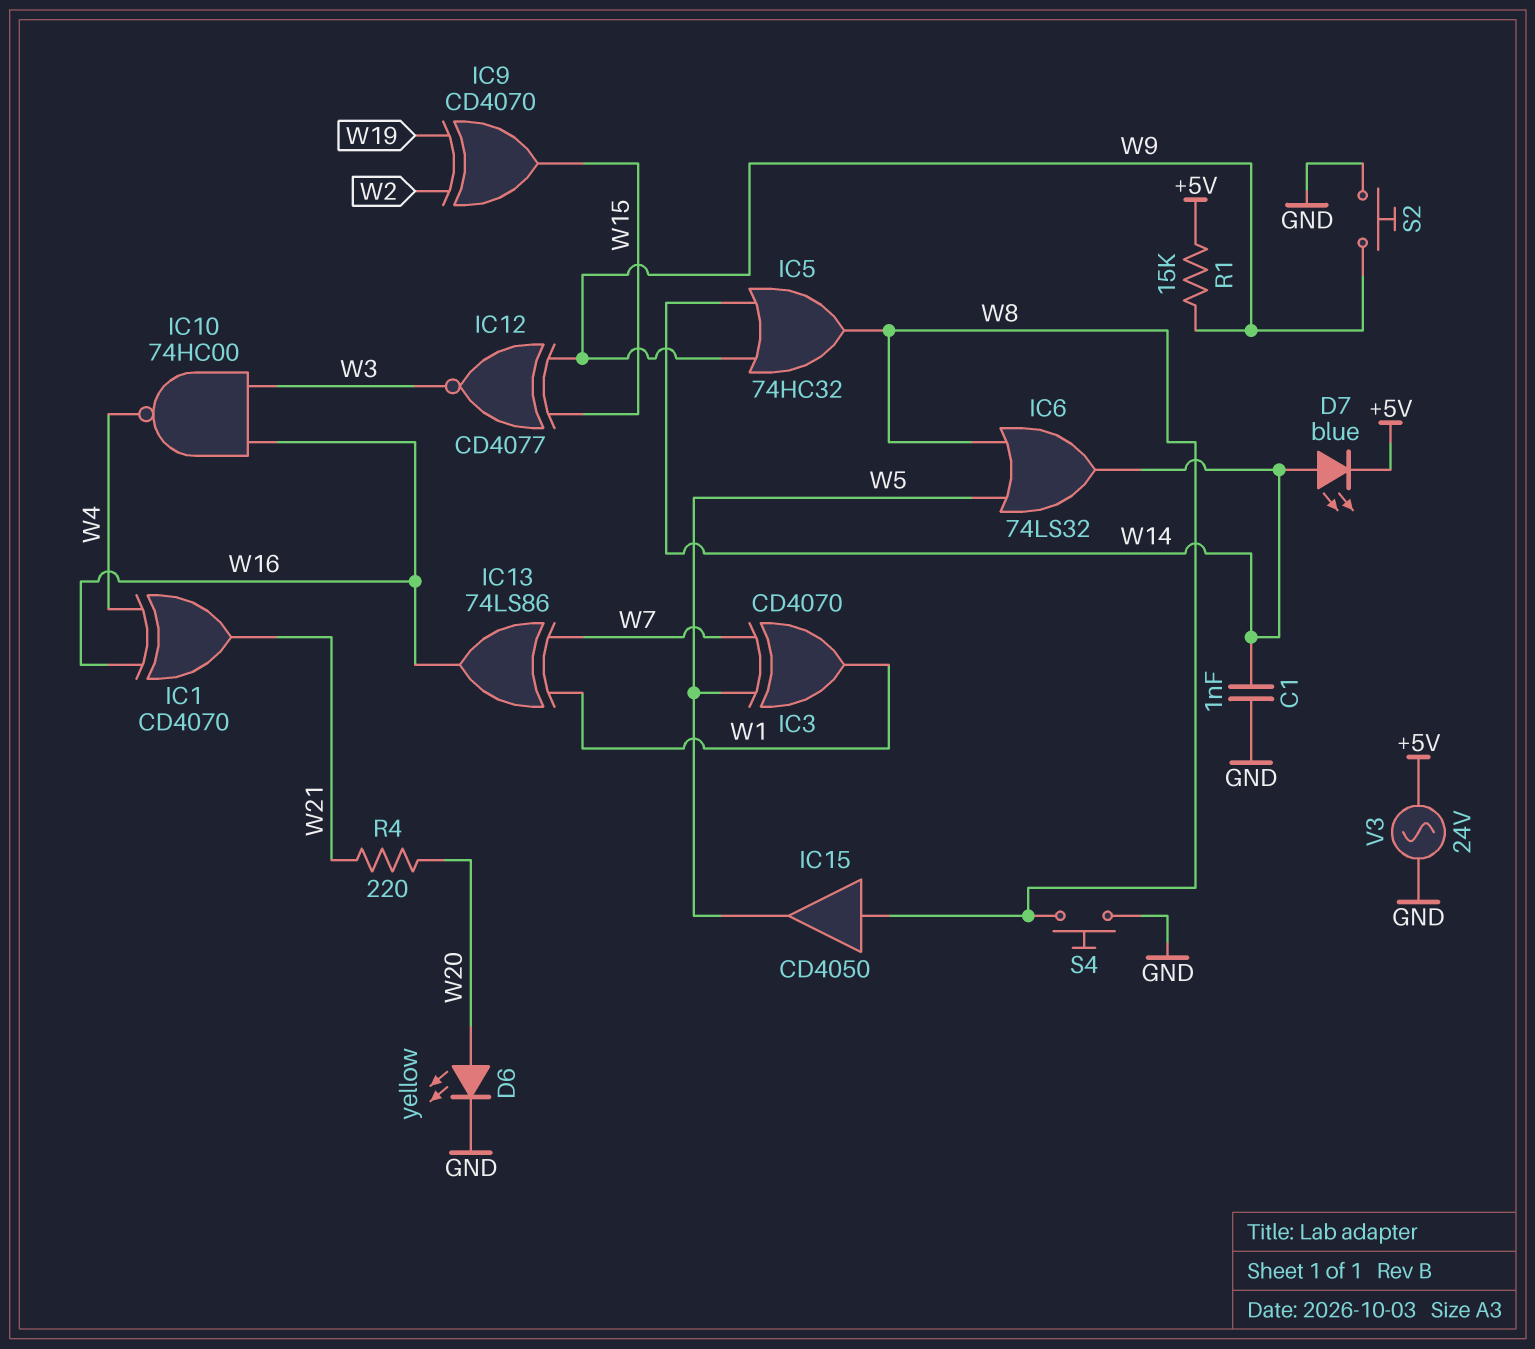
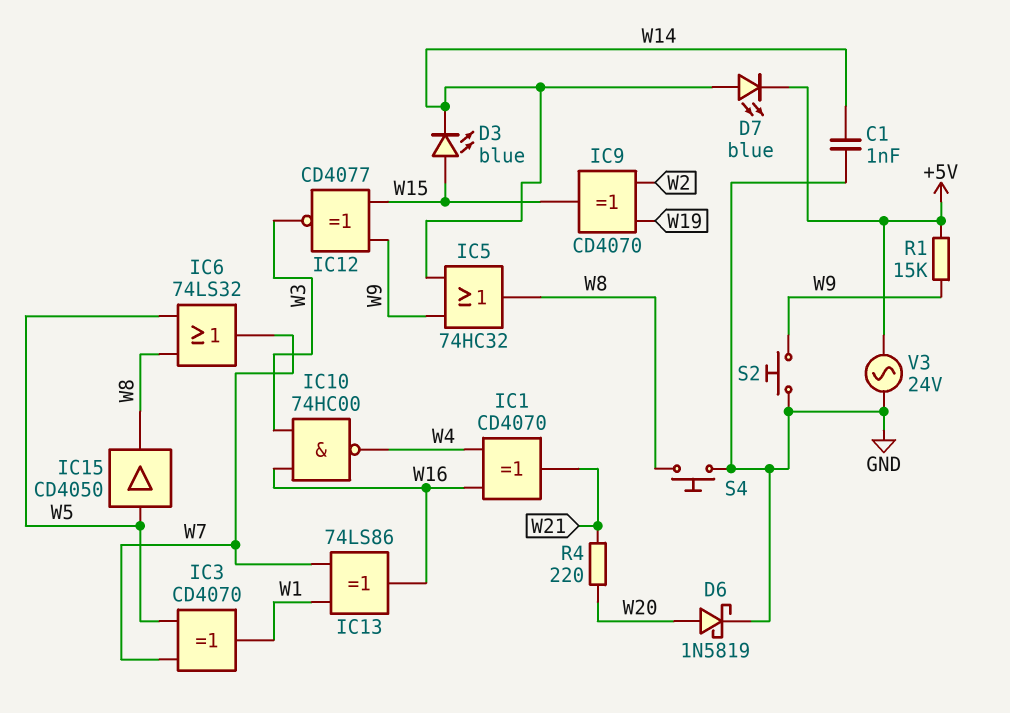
D3: none -> LED blue (A W15, K W14)
D6: LED yellow (A W20, K GND) -> schottky 1N5819 (A W20, K GND)
IC6: OR 74LS32 (in W5, in W8, out W14) -> OR 74LS32 (in W5, in W8, out W7)
IC15: buffer CD4050 (in W8, out W5) -> buffer CD4050 (in W5, out W8)

